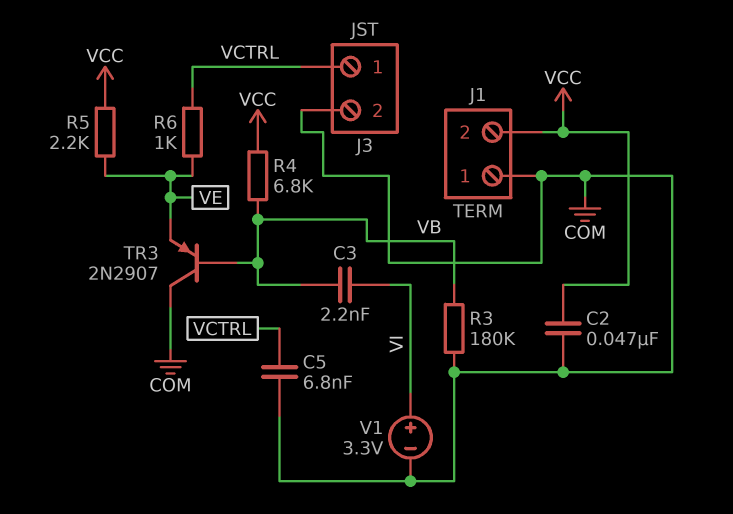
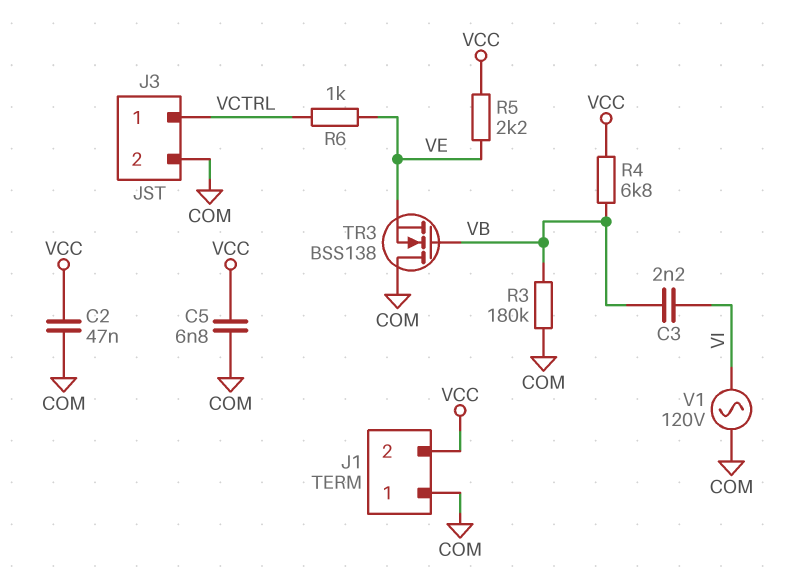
C5: 6.8nF (COM, VCTRL) -> 6.8nF (COM, VCC)
TR3: PNP 2N2907 (B VB, C COM, E VE) -> NMOS BSS138 (G VB, D COM, S VE)
V1: 3.3V (plus VI, minus COM) -> AC 120V (COM, VI)

